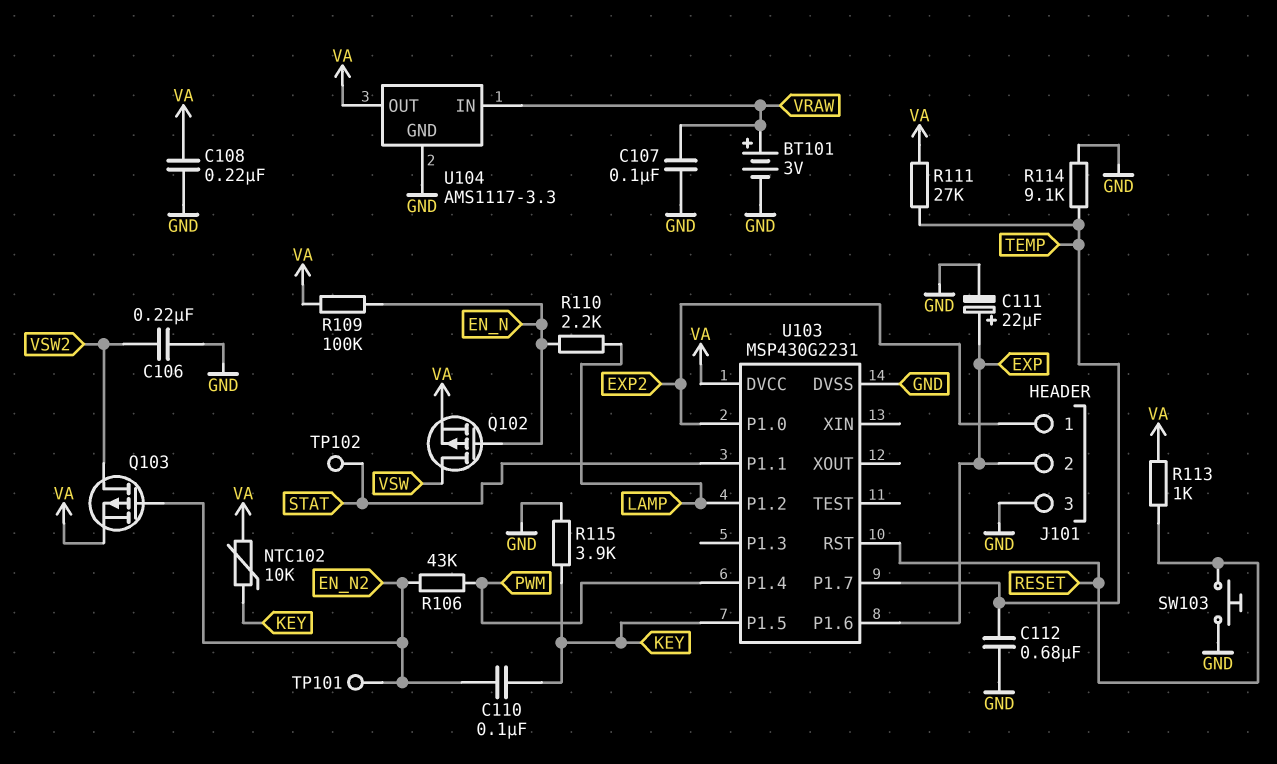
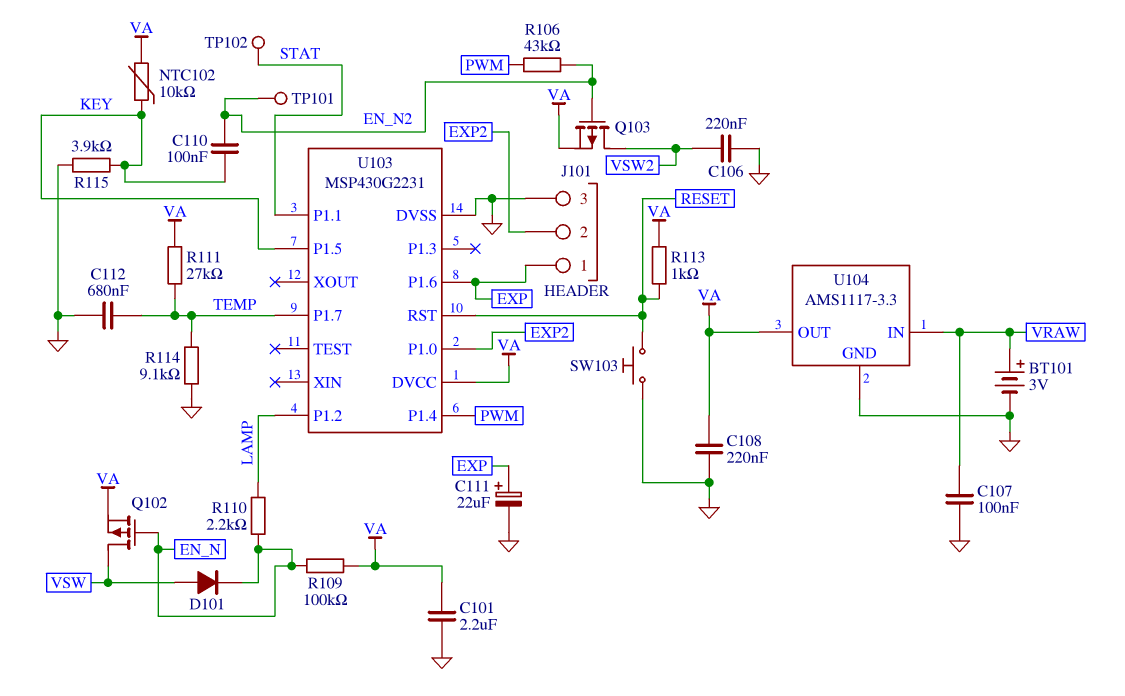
C101: none -> 2.2uF (GND, VA)
D101: none -> diode (A VSW, K EN_N)
J101 pin 1: EXP2 -> EXP
J101 pin 2: EXP -> EXP2

